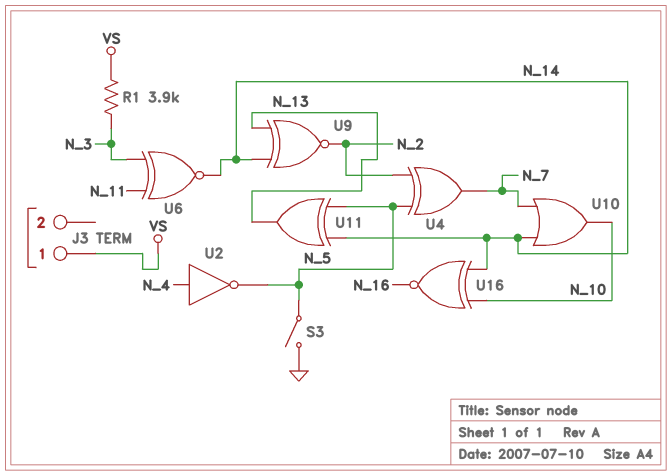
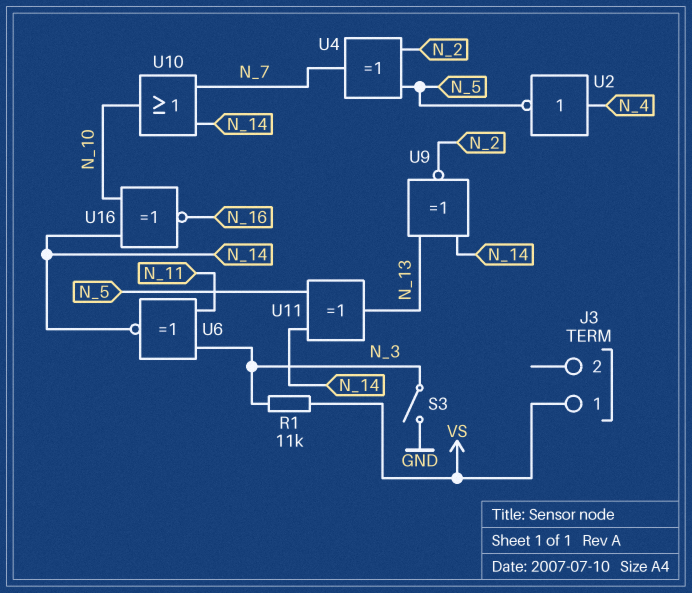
R1: 3.9k (N_3, VS) -> 11k (N_3, VS)
S3: switch (GND, N_5) -> switch (GND, N_3)

